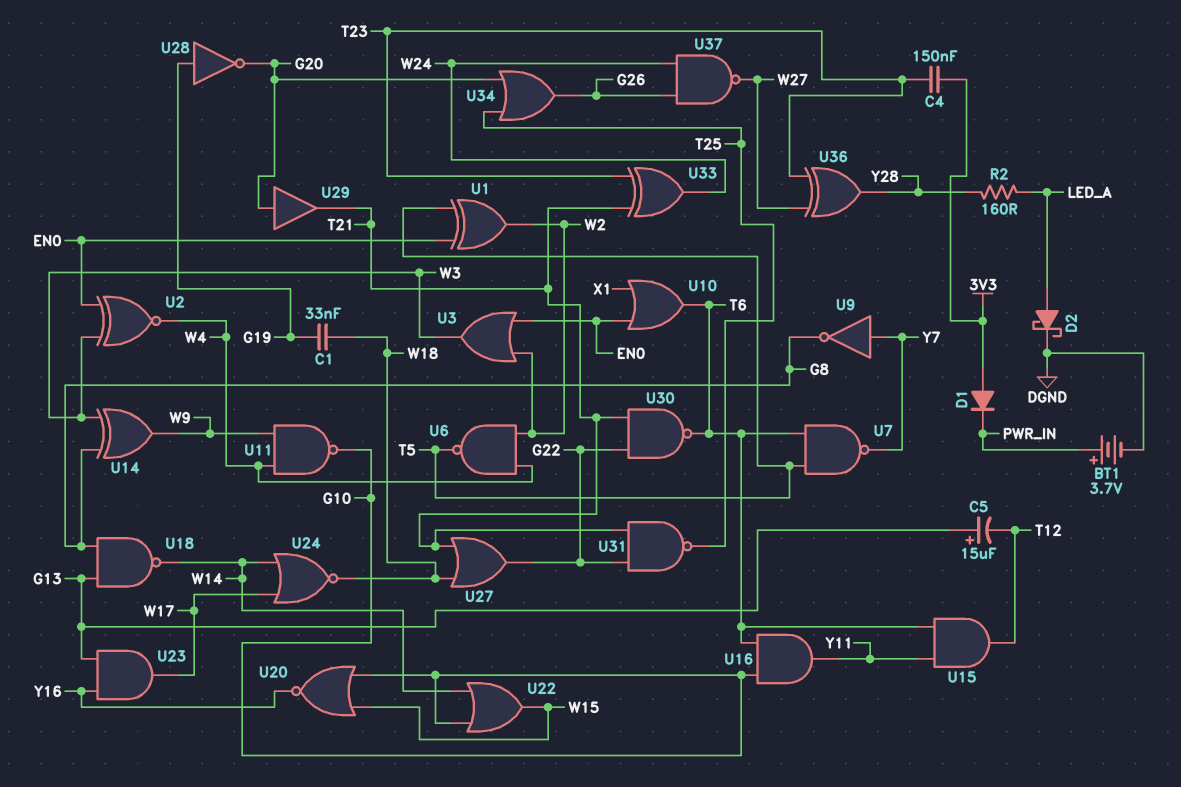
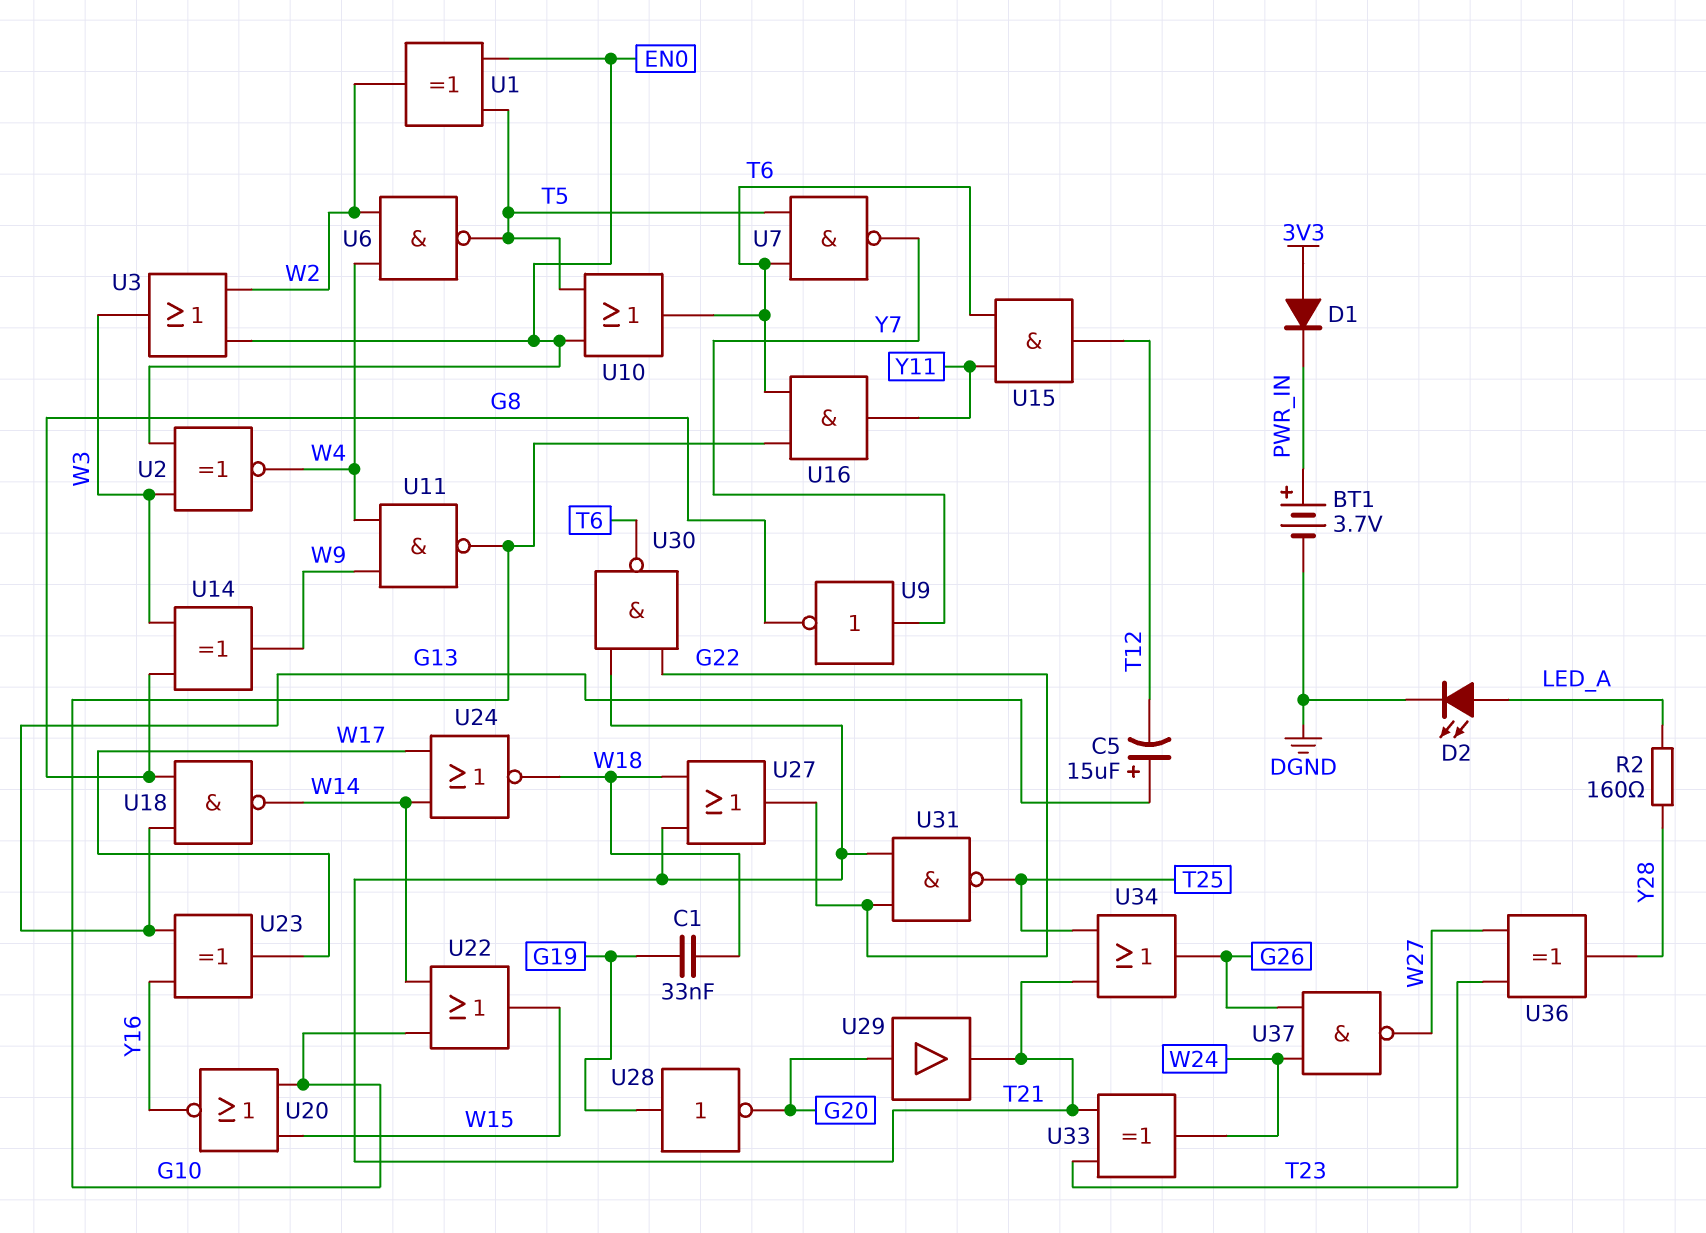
C4: 150nF (3V3, T23) -> none
D2: schottky (A LED_A, K DGND) -> LED (A LED_A, K DGND)
U10: OR (in EN0, in X1, out T6) -> OR (in EN0, in T5, out T6)
U23: AND (in G13, in Y16, out W17) -> XOR (in G13, in Y16, out W17)
U34: OR (in G20, in T25, out G26) -> OR (in T21, in T25, out G26)

